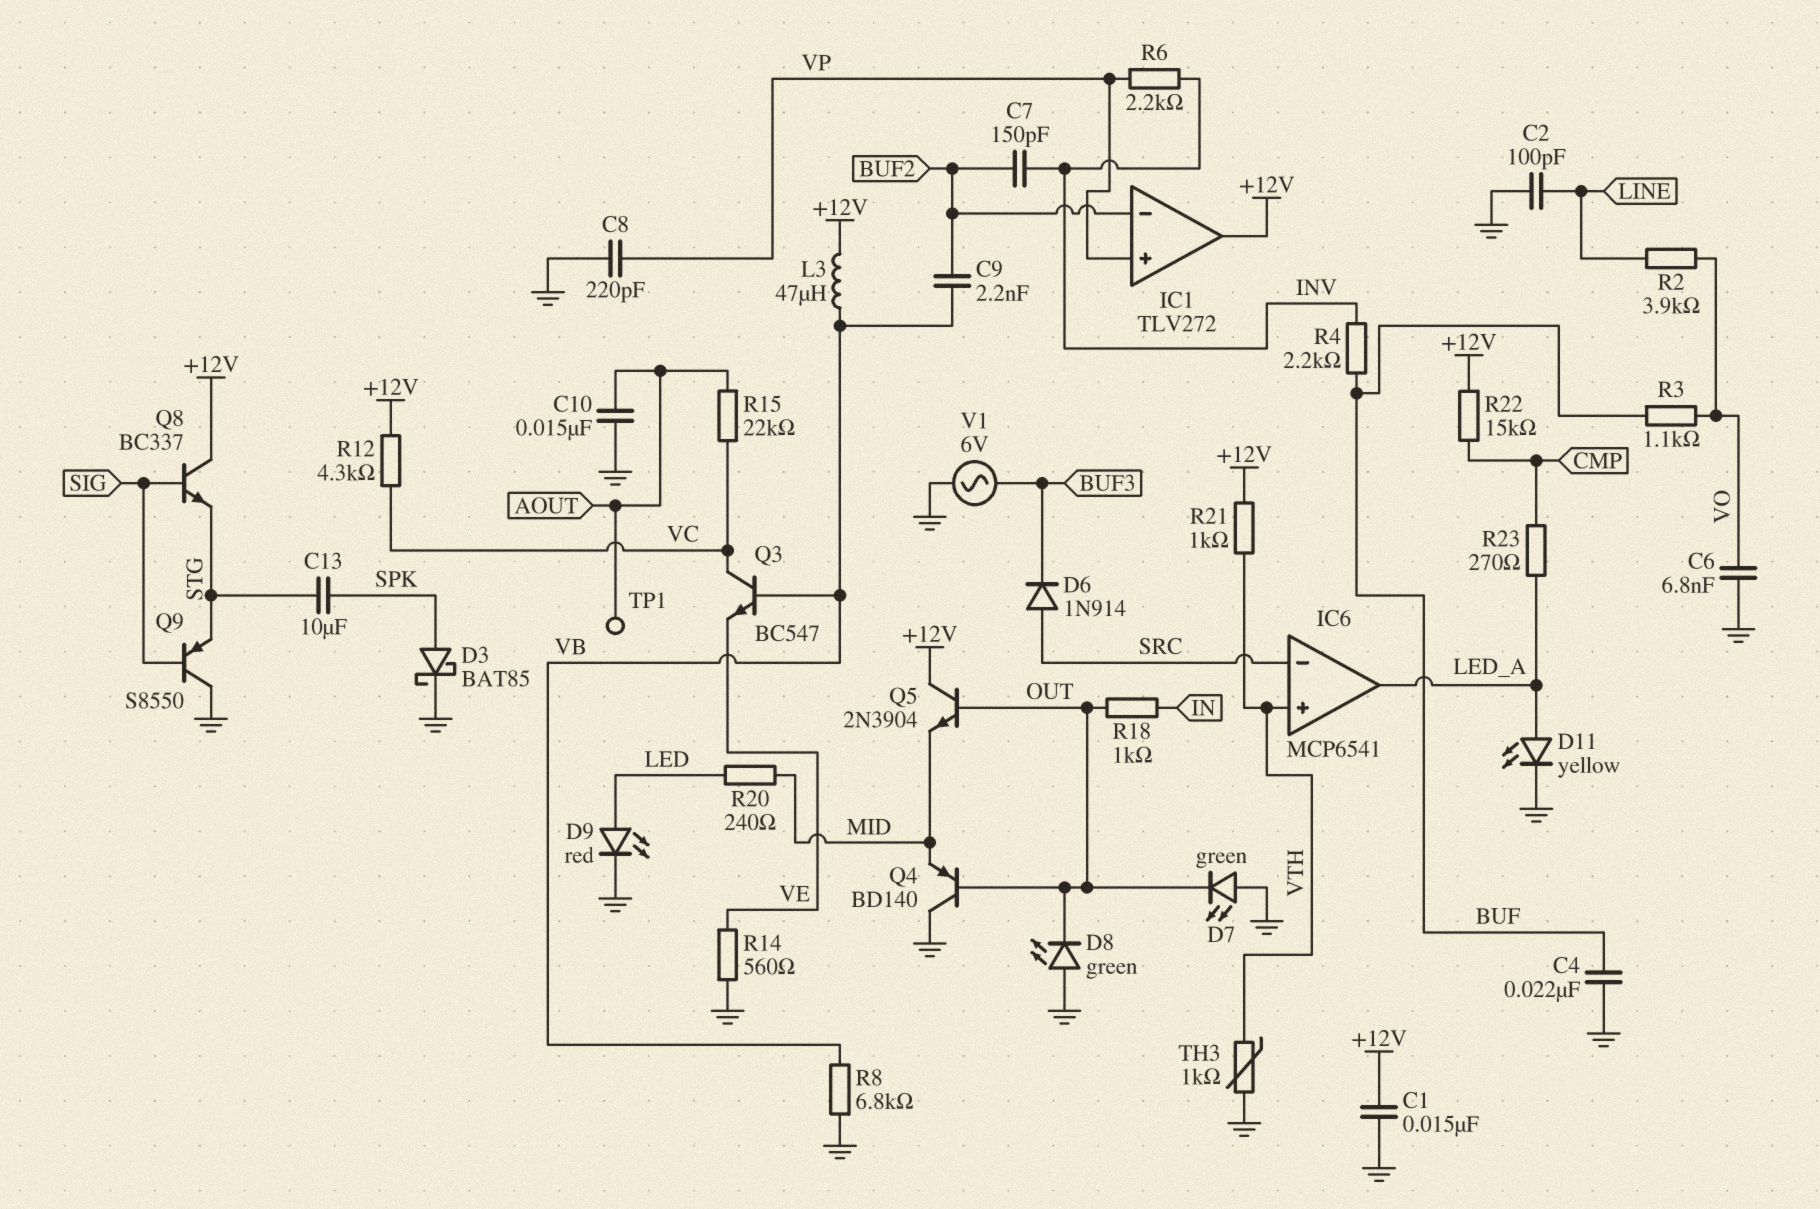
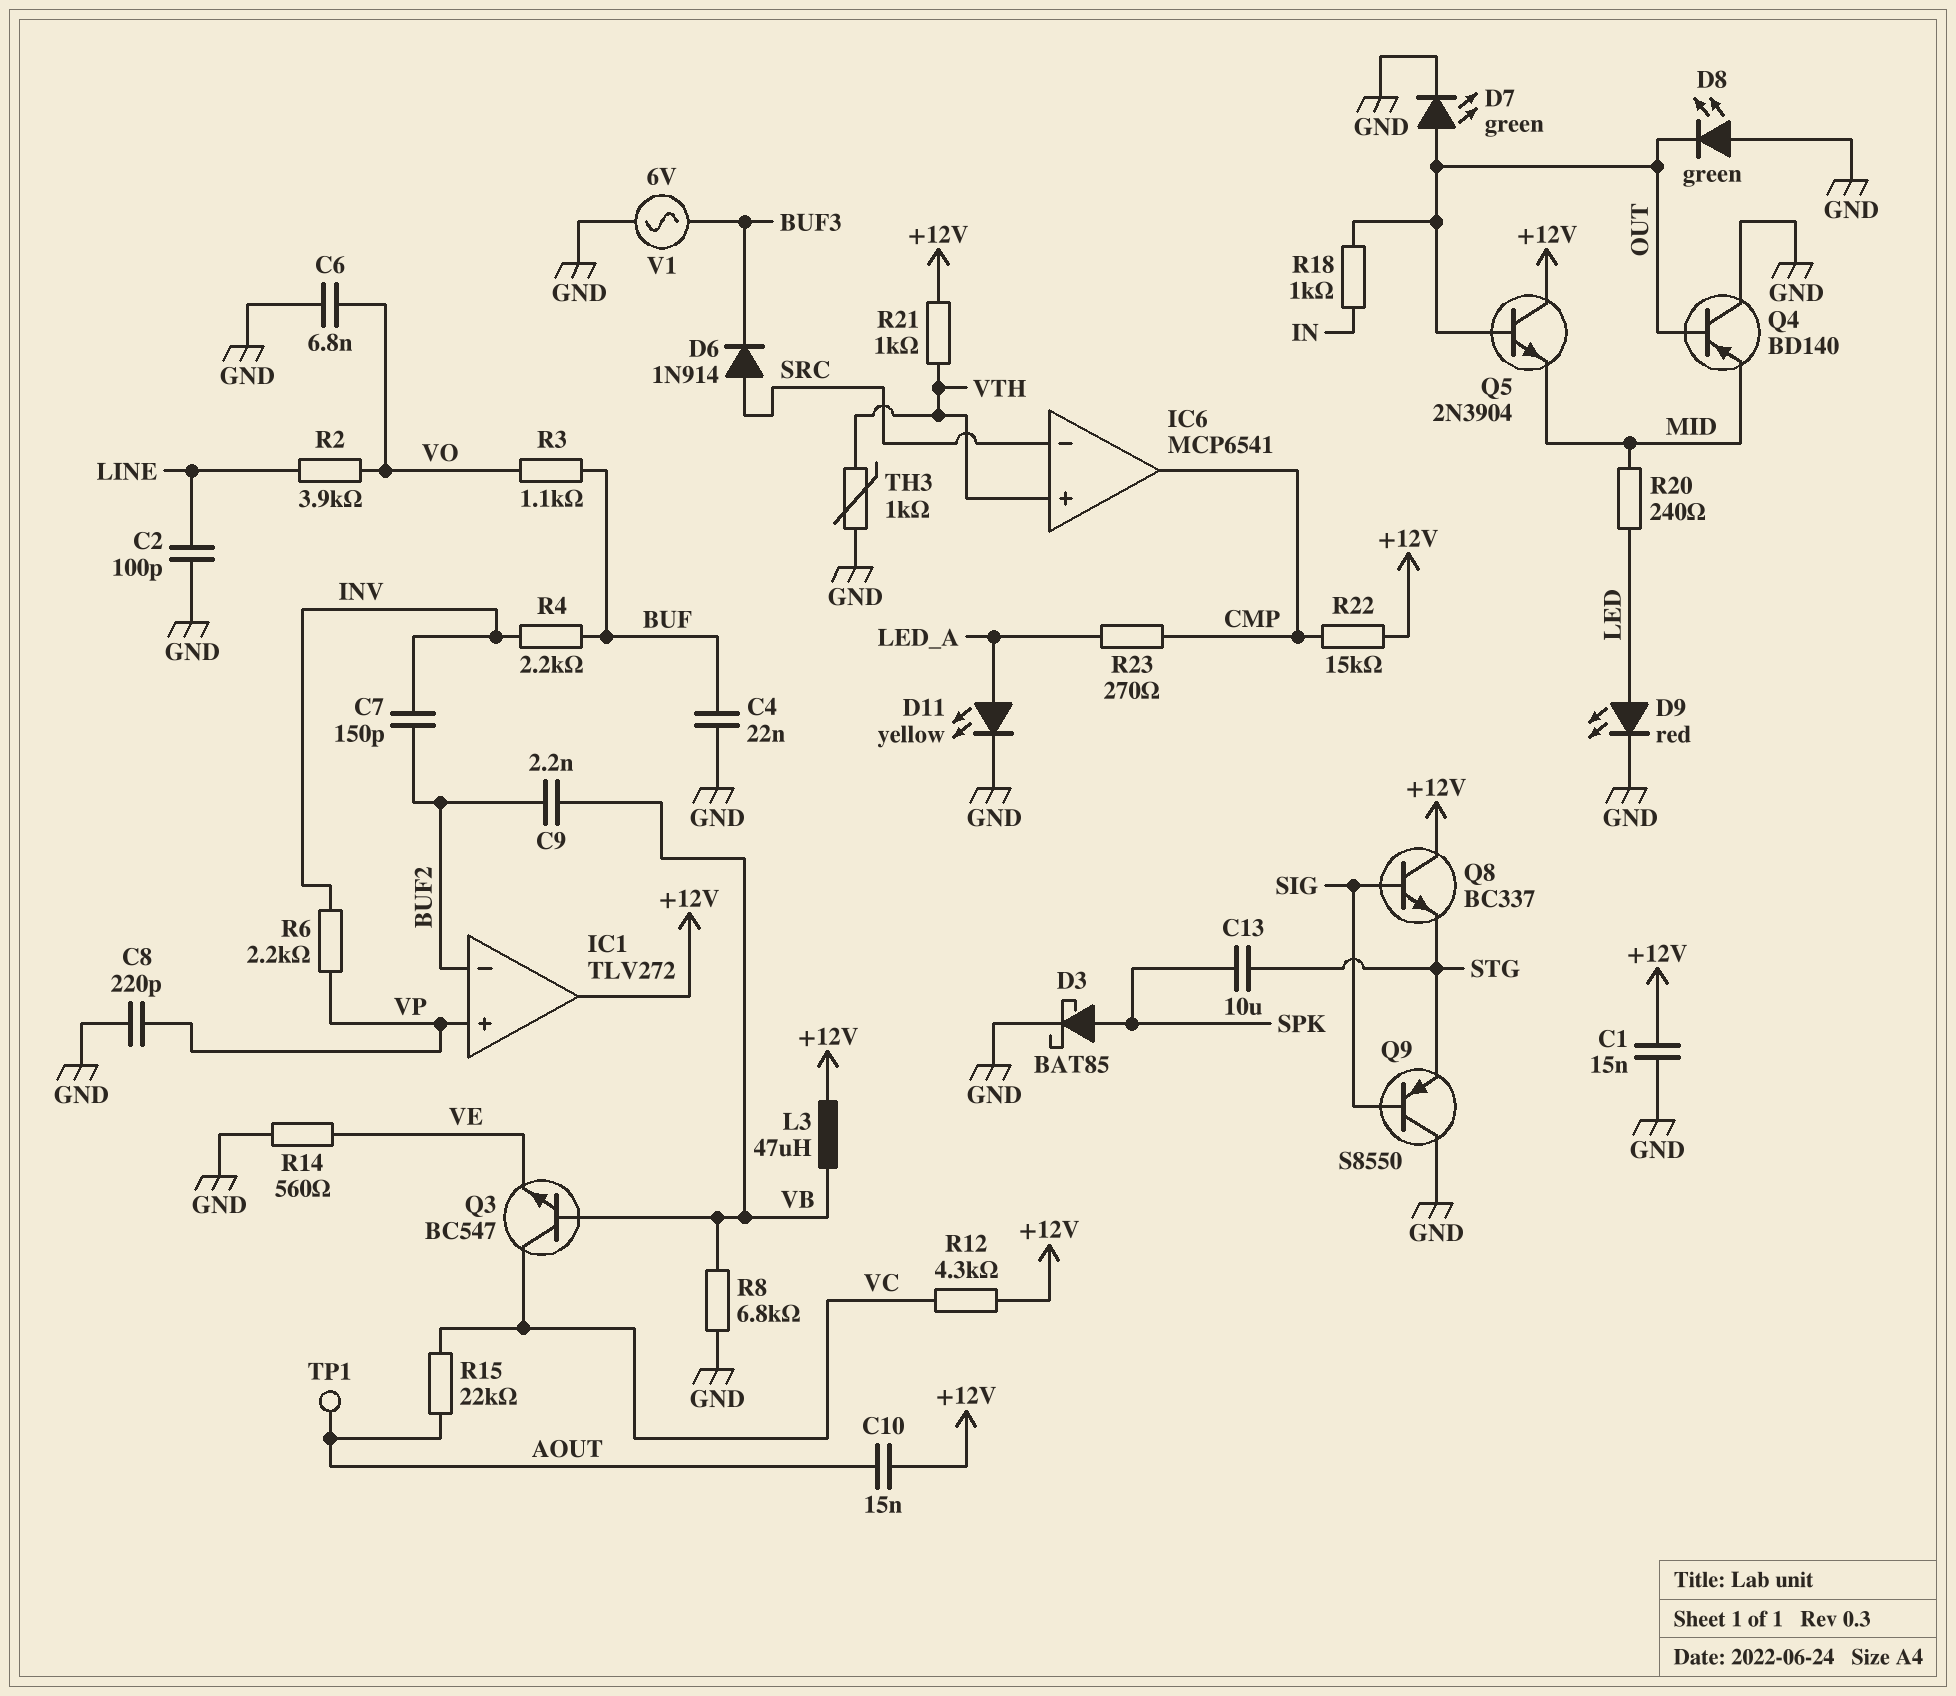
C10: 15nF (AOUT, GND) -> 15nF (+12V, AOUT)
D7: LED green (A GND, K OUT) -> LED green (A OUT, K GND)
IC6 pin out: LED_A -> CMP

